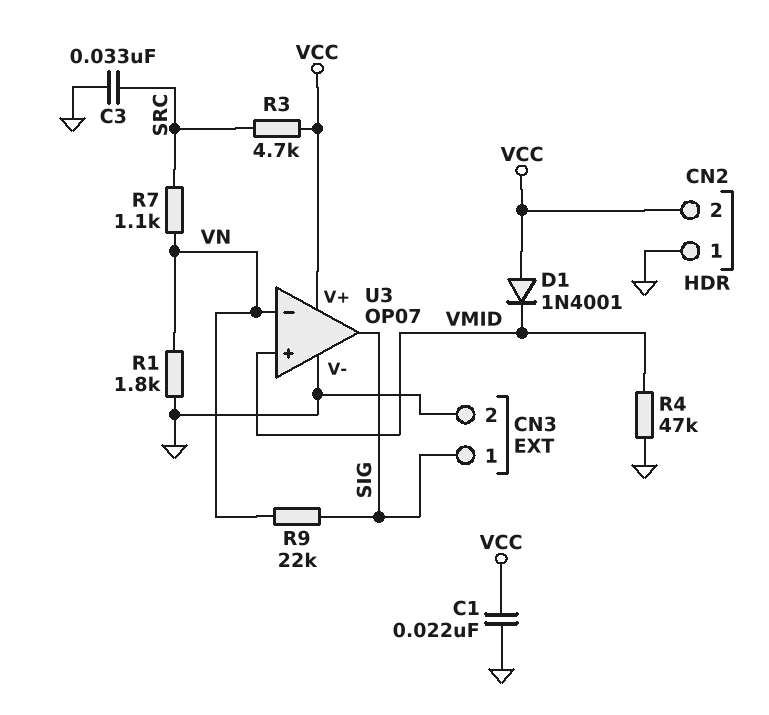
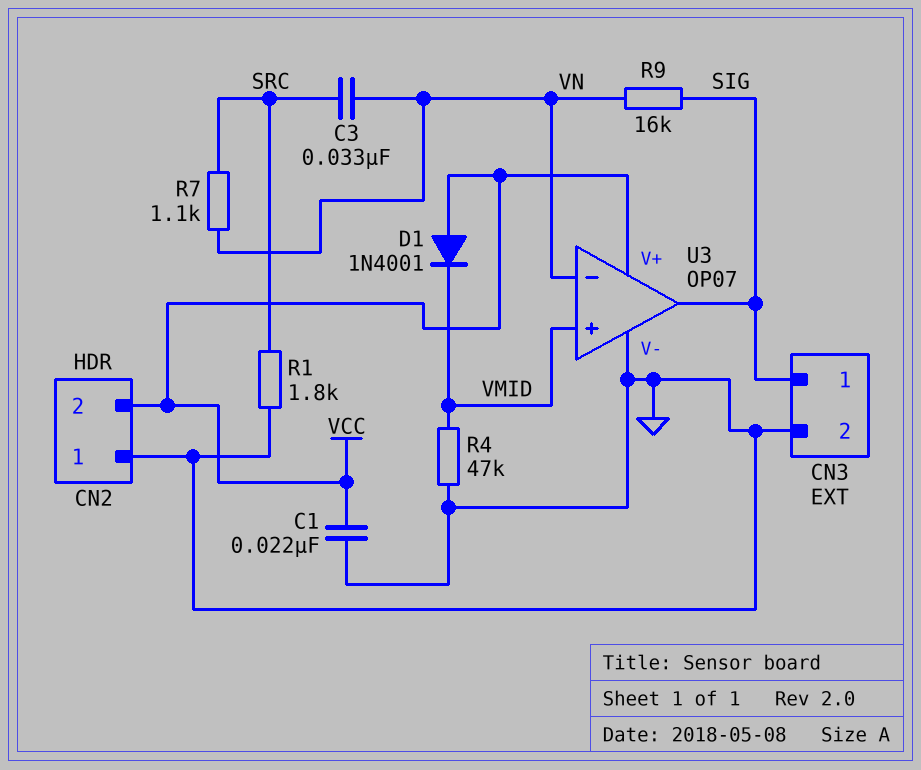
C3: 33nF (GND, SRC) -> 33nF (SRC, VN)
R1: 1.8k (GND, VN) -> 1.8k (GND, SRC)
R3: 4.7k (SRC, VCC) -> none
R9: 22k (SIG, VN) -> 16k (SIG, VN)

